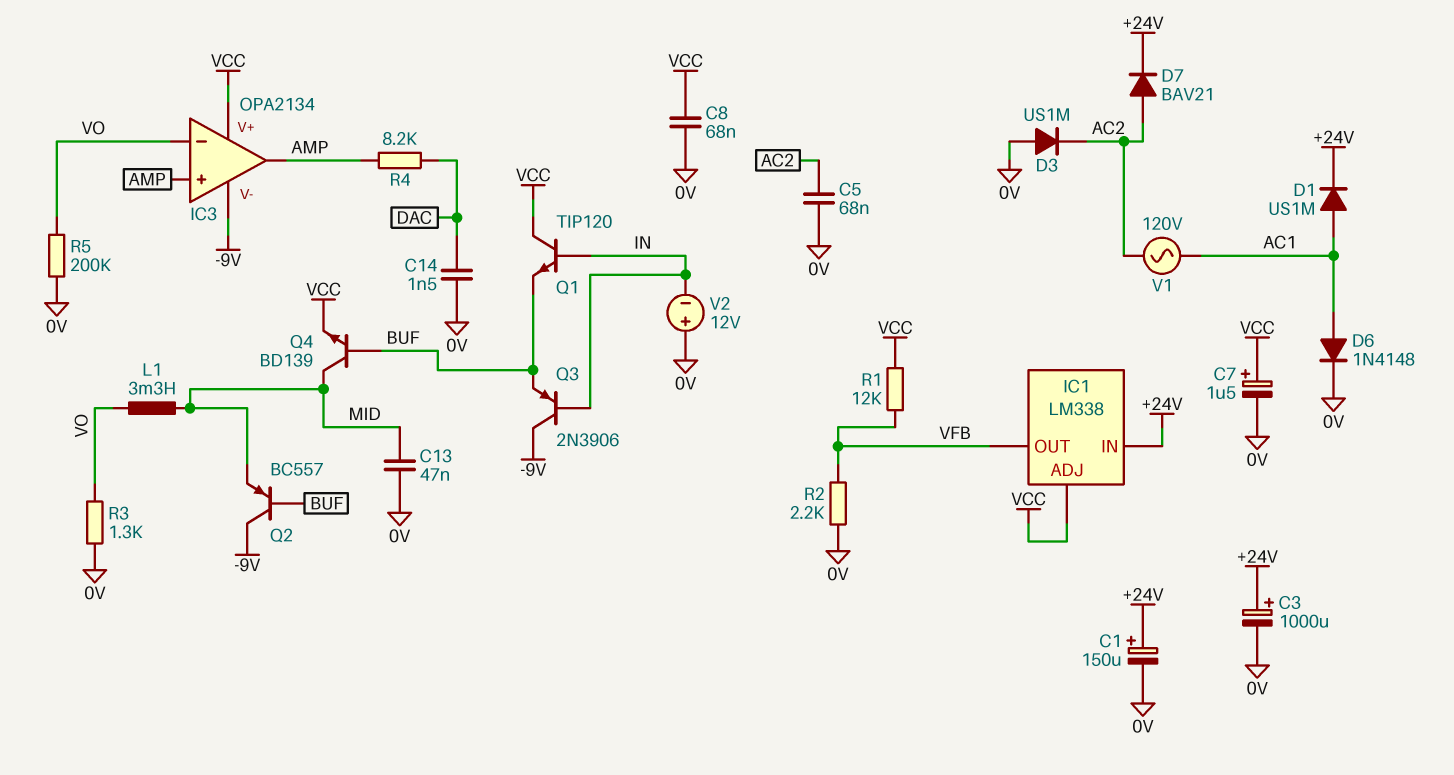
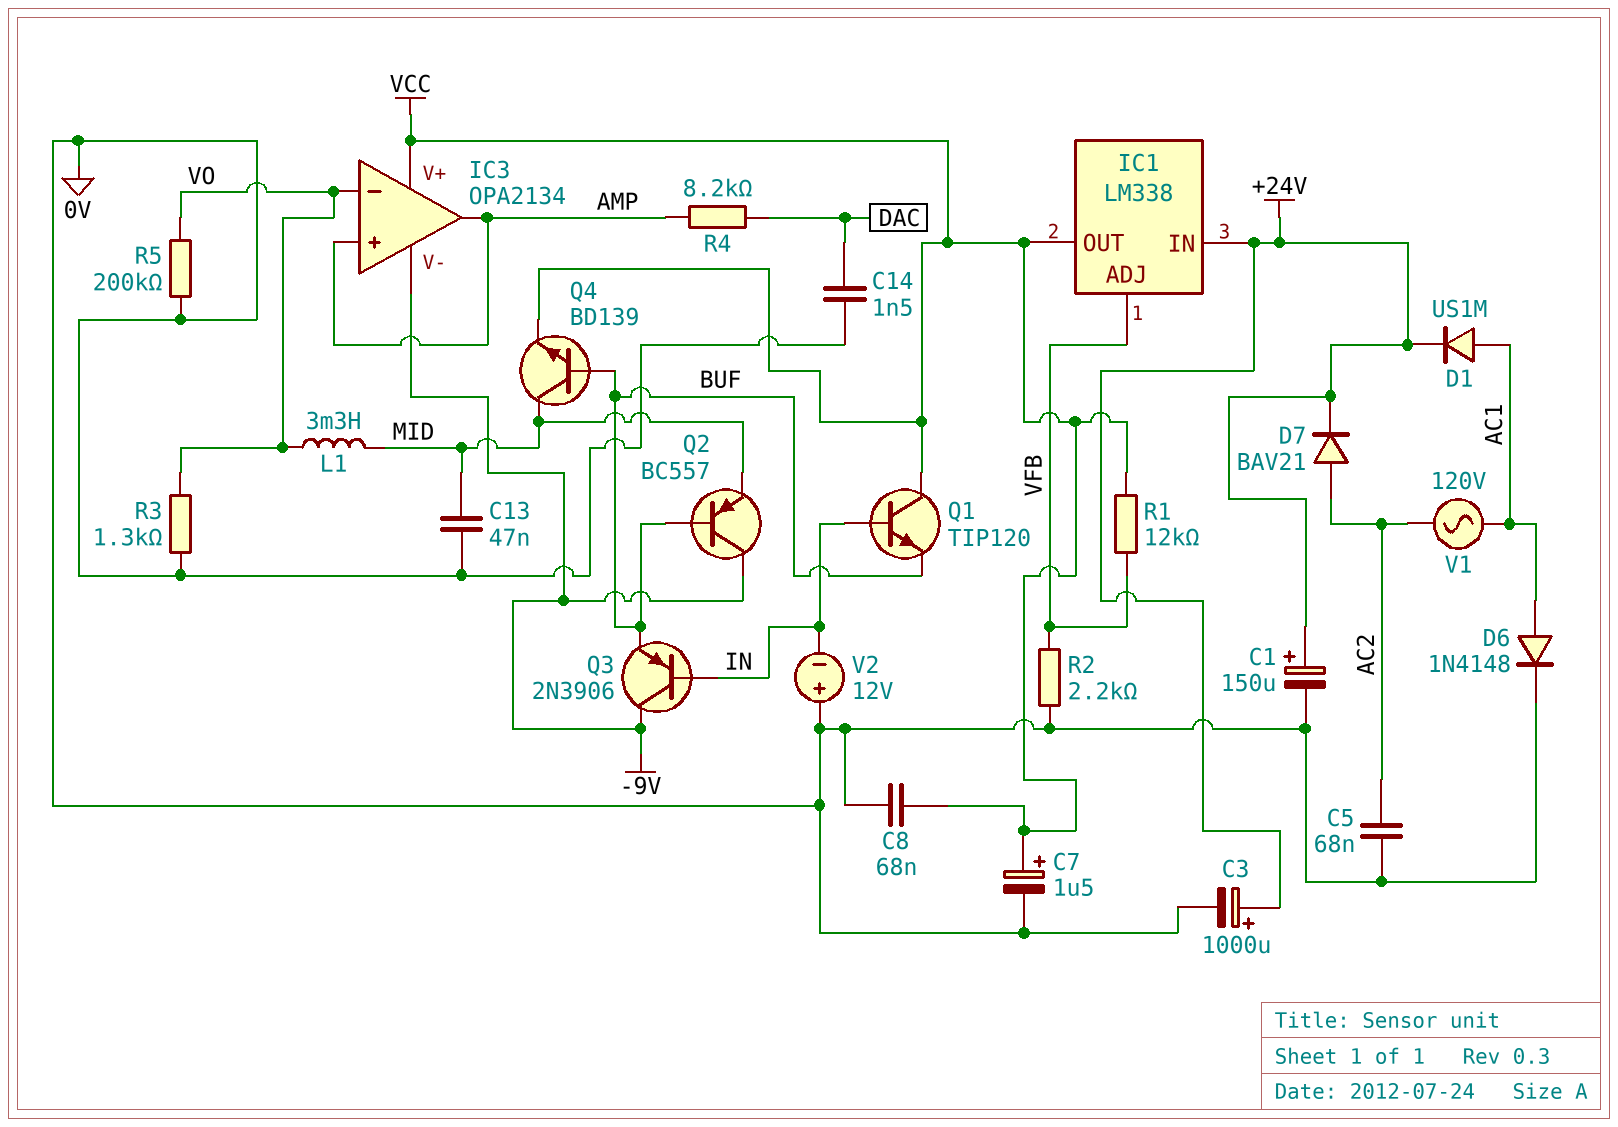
D3: diode US1M (A 0V, K AC2) -> none
IC1 pin ADJ: VCC -> VFB
IC1 pin OUT: VFB -> VCC

